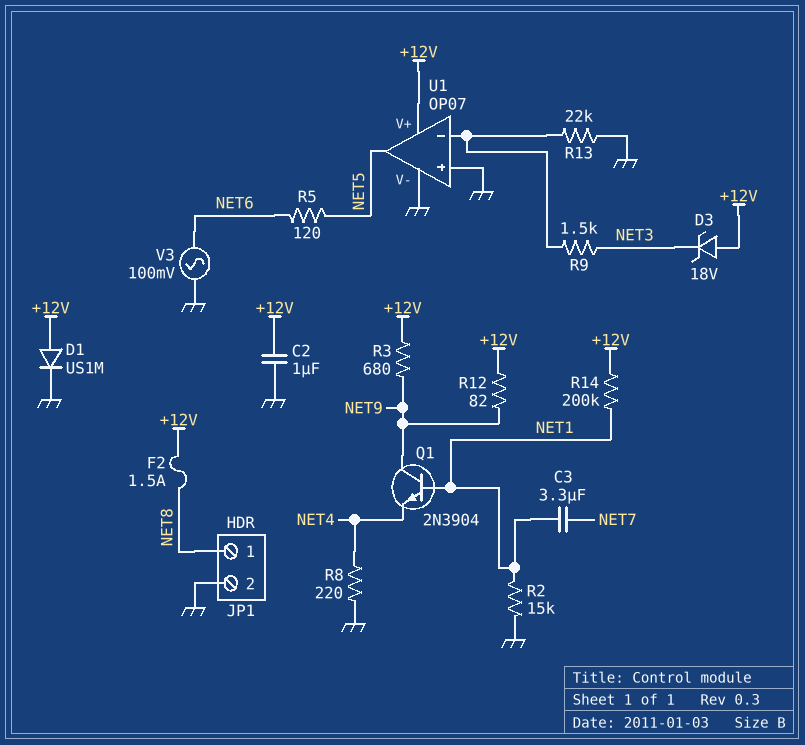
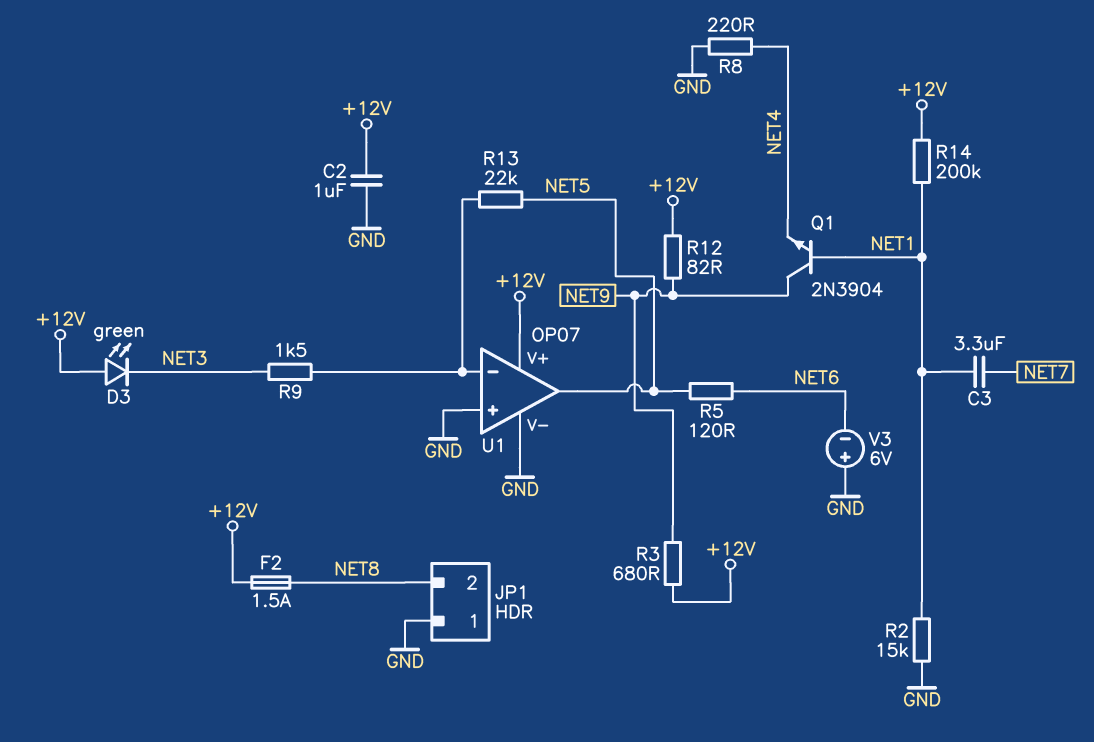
D1: diode US1M (A +12V, K GND) -> none
D3: zener 18V (A +12V, K NET3) -> LED green (A +12V, K NET3)
JP1 pin 1: NET8 -> GND
JP1 pin 2: GND -> NET8
R13: 22k (GND, U1/in-) -> 22k (NET5, U1/in-)
V3: AC 100mV (GND, NET6) -> 6V (plus GND, minus NET6)

